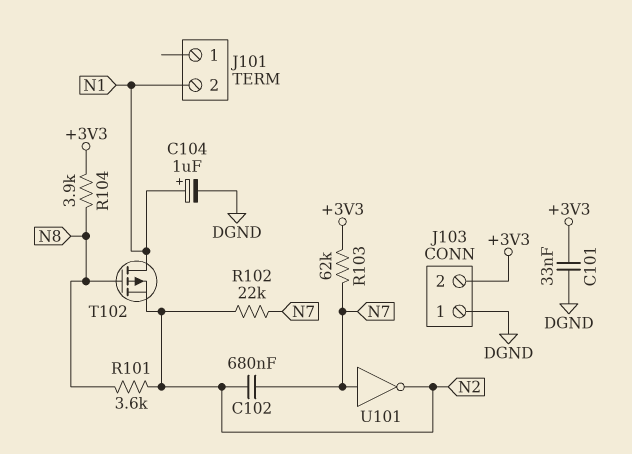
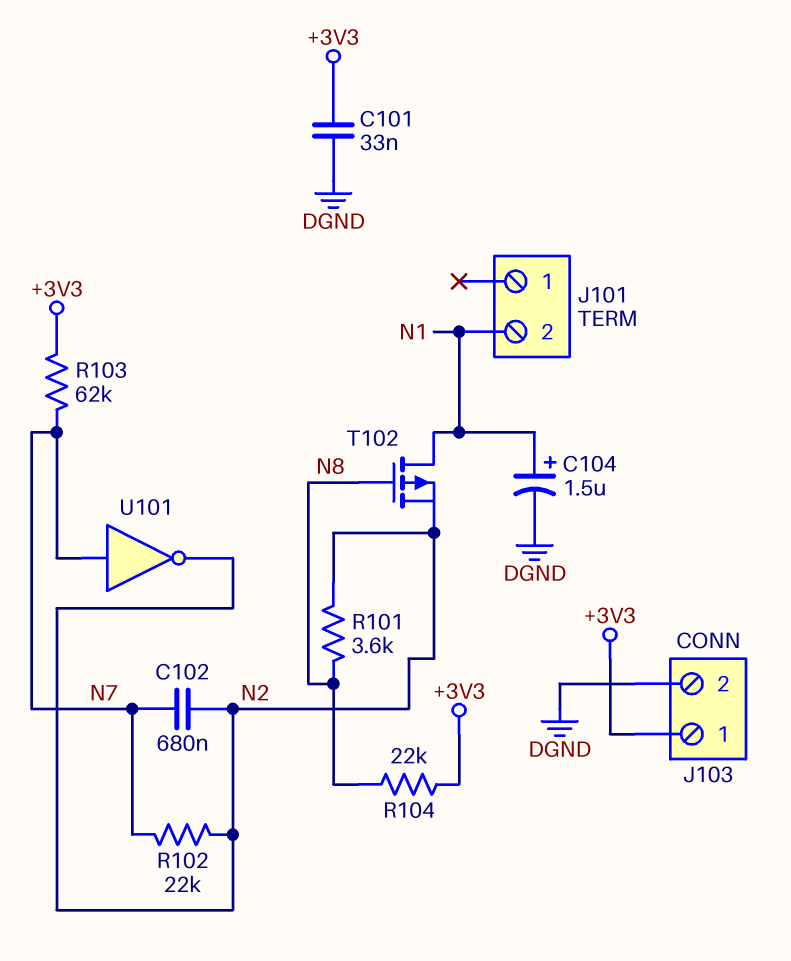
C104: 1uF (plus N1, minus DGND) -> 1.5uF (plus N1, minus DGND)
J103 pin 1: DGND -> +3V3
J103 pin 2: +3V3 -> DGND
R104: 3.9k (+3V3, N8) -> 22k (+3V3, N8)

